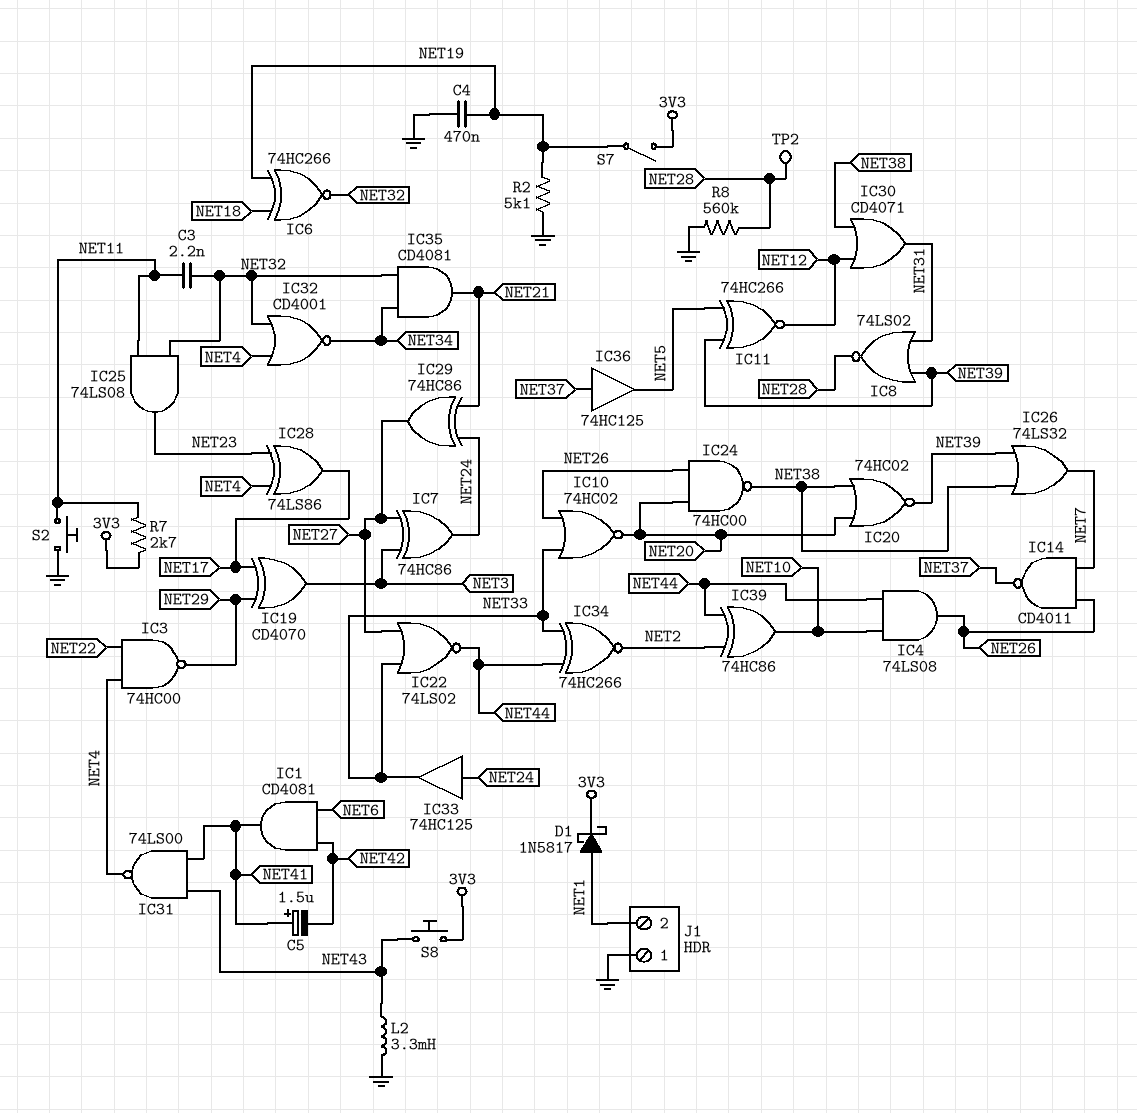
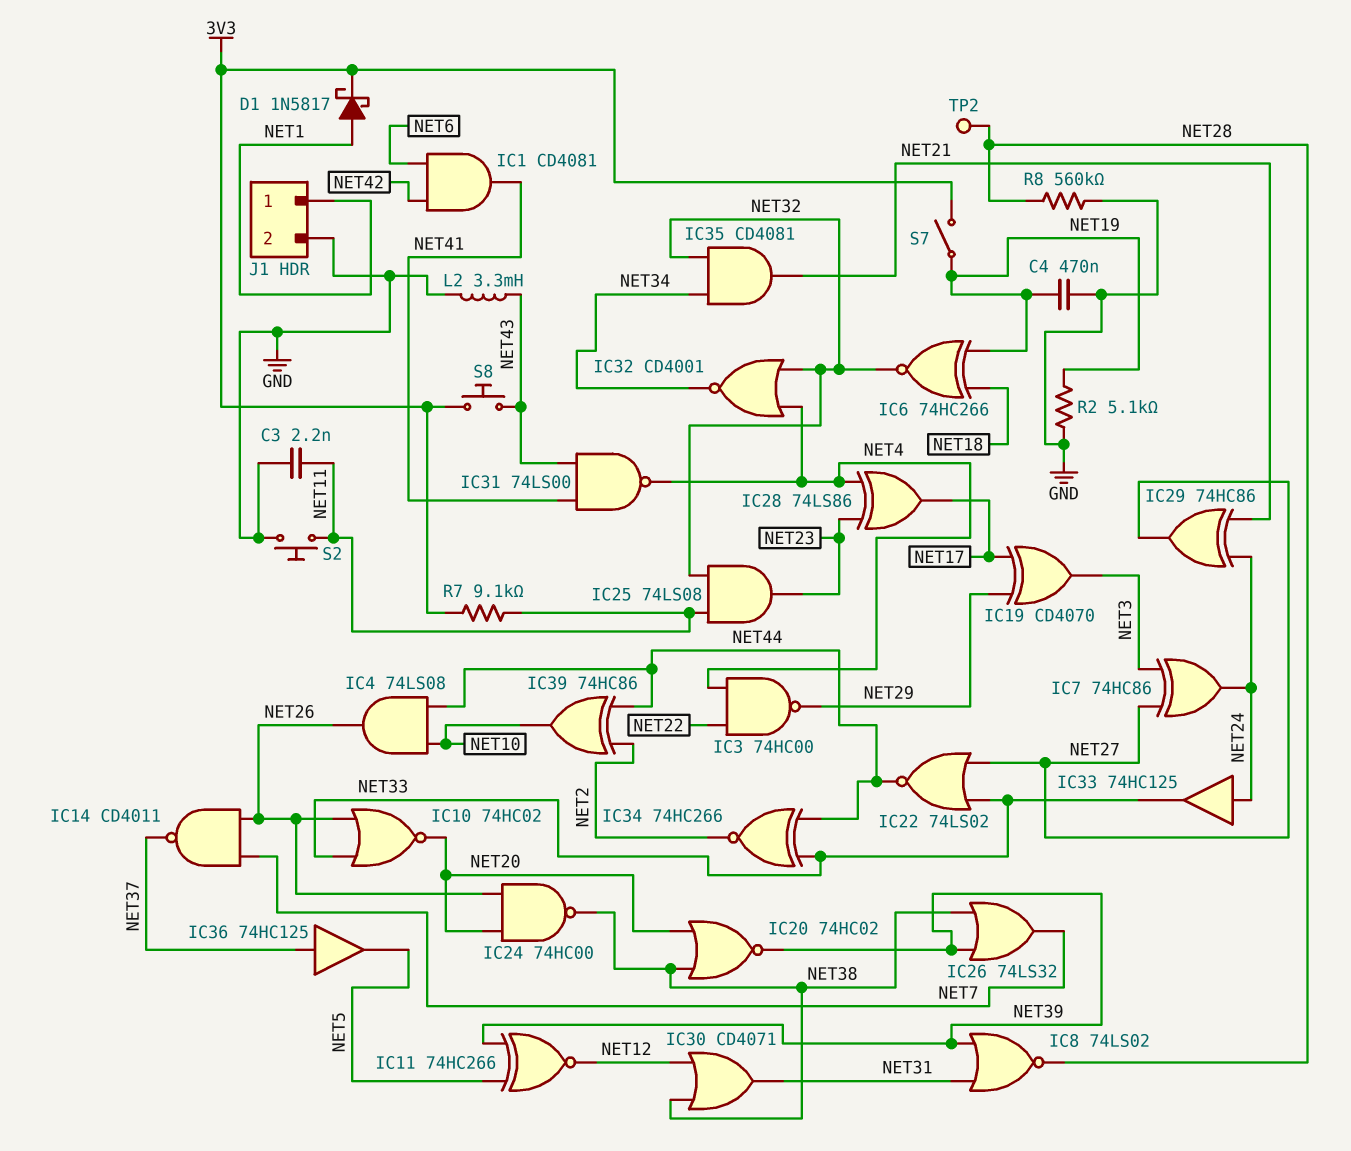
C3: 2.2nF (NET11, NET32) -> 2.2nF (GND, NET11)
C5: 1.5uF (plus NET41, minus NET42) -> none
J1 pin 1: GND -> NET1
J1 pin 2: NET1 -> GND
R7: 2.7k (3V3, NET11) -> 9.1k (3V3, NET11)

